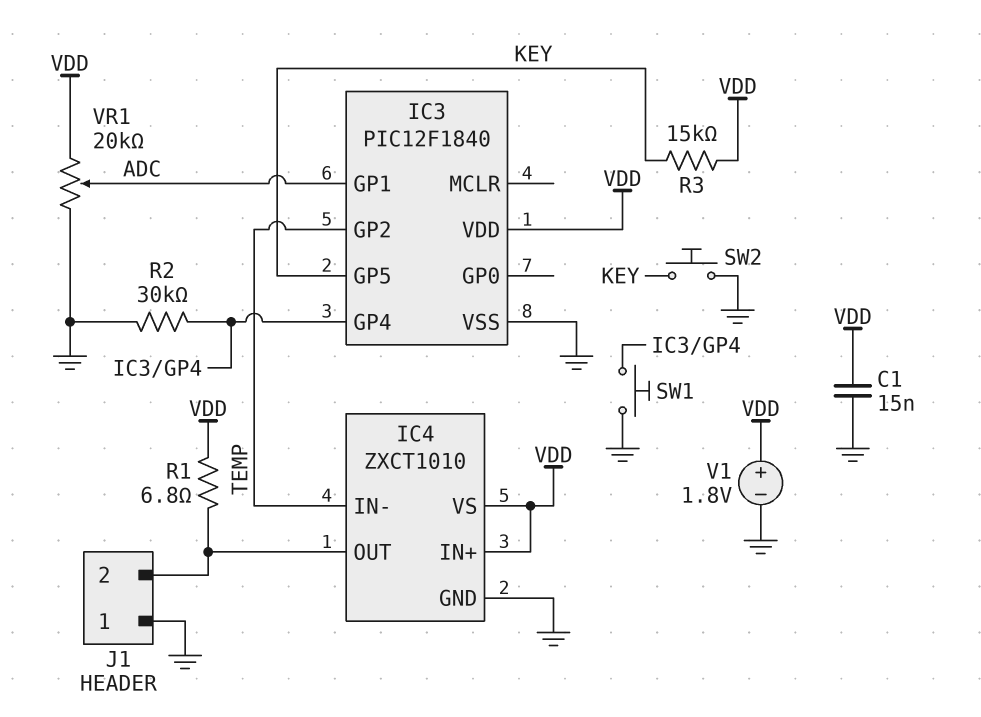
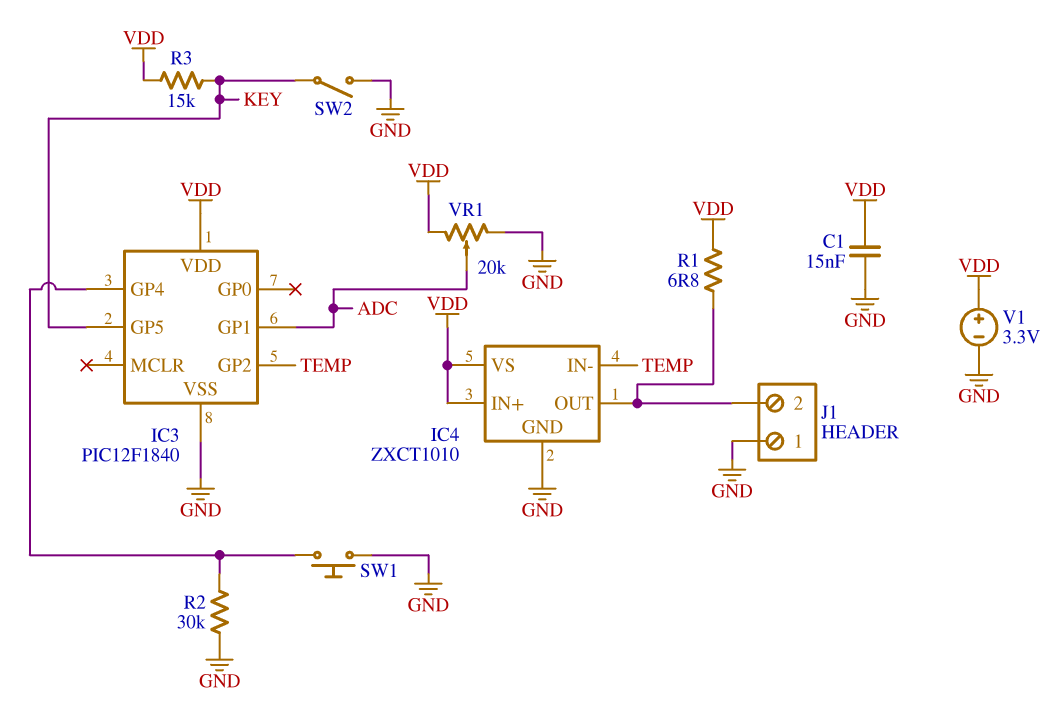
SW2: button (GND, KEY) -> switch (GND, KEY)
V1: 1.8V (plus VDD, minus GND) -> 3.3V (plus VDD, minus GND)

